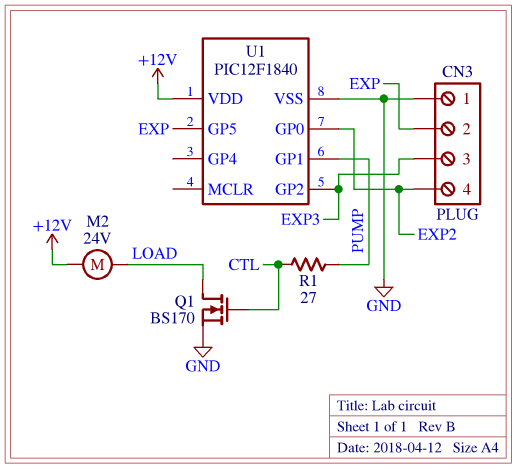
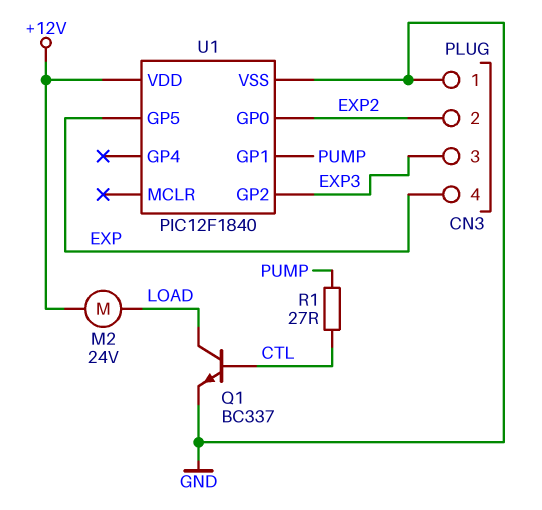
CN3 pin 2: EXP -> EXP2
CN3 pin 4: EXP2 -> EXP
Q1: NMOS BS170 (G CTL, D LOAD, S GND) -> NPN BC337 (B CTL, C LOAD, E GND)

